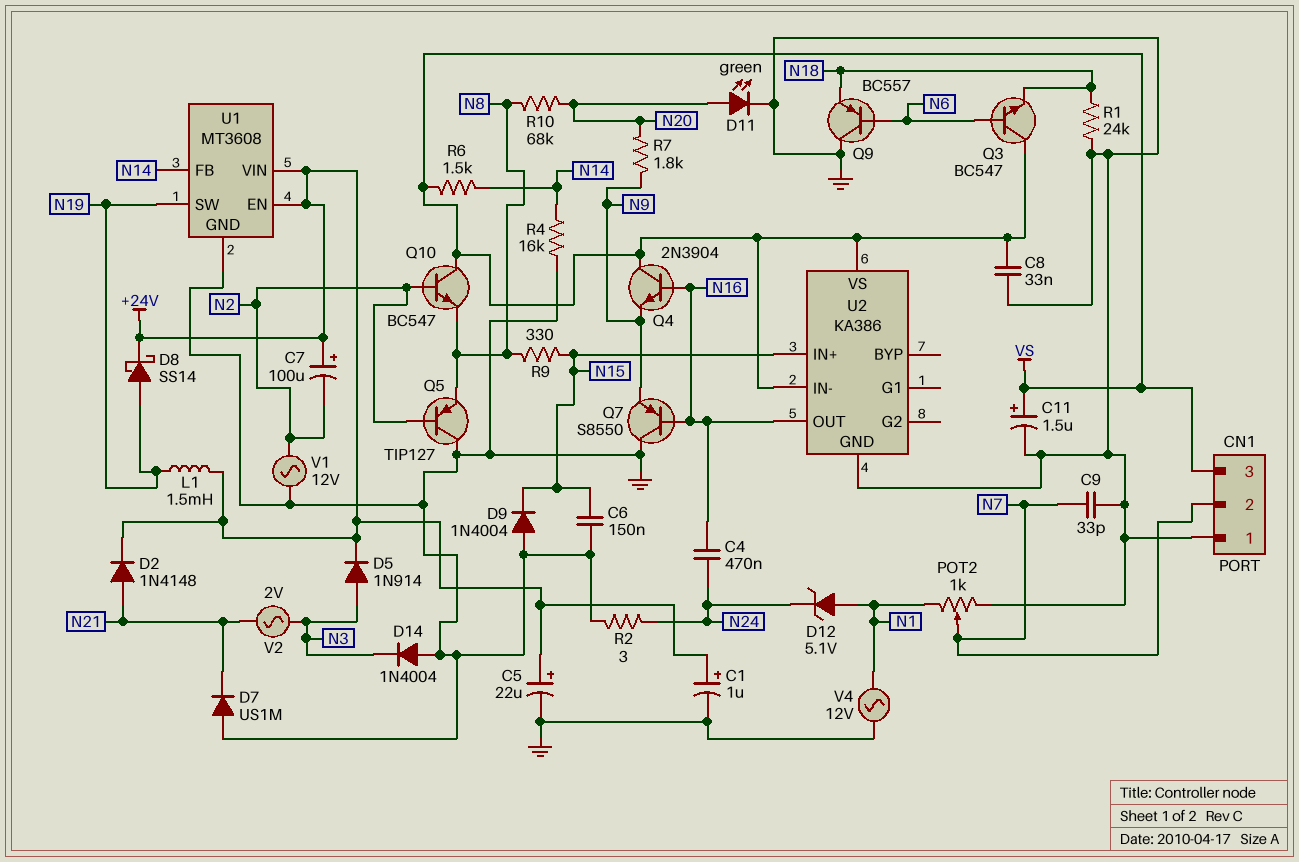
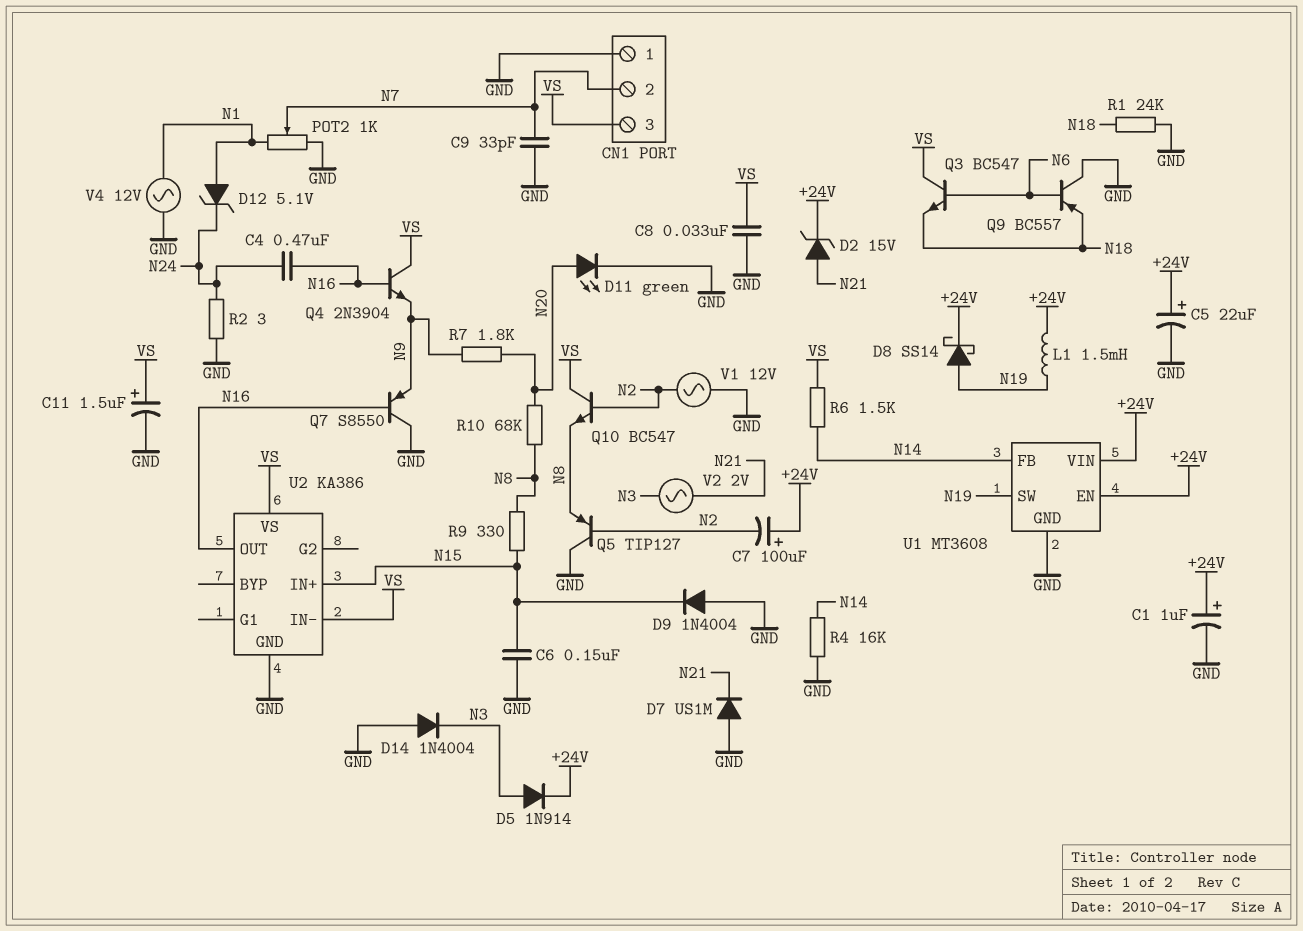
D2: diode 1N4148 (A N21, K +24V) -> zener 15V (A N21, K +24V)

